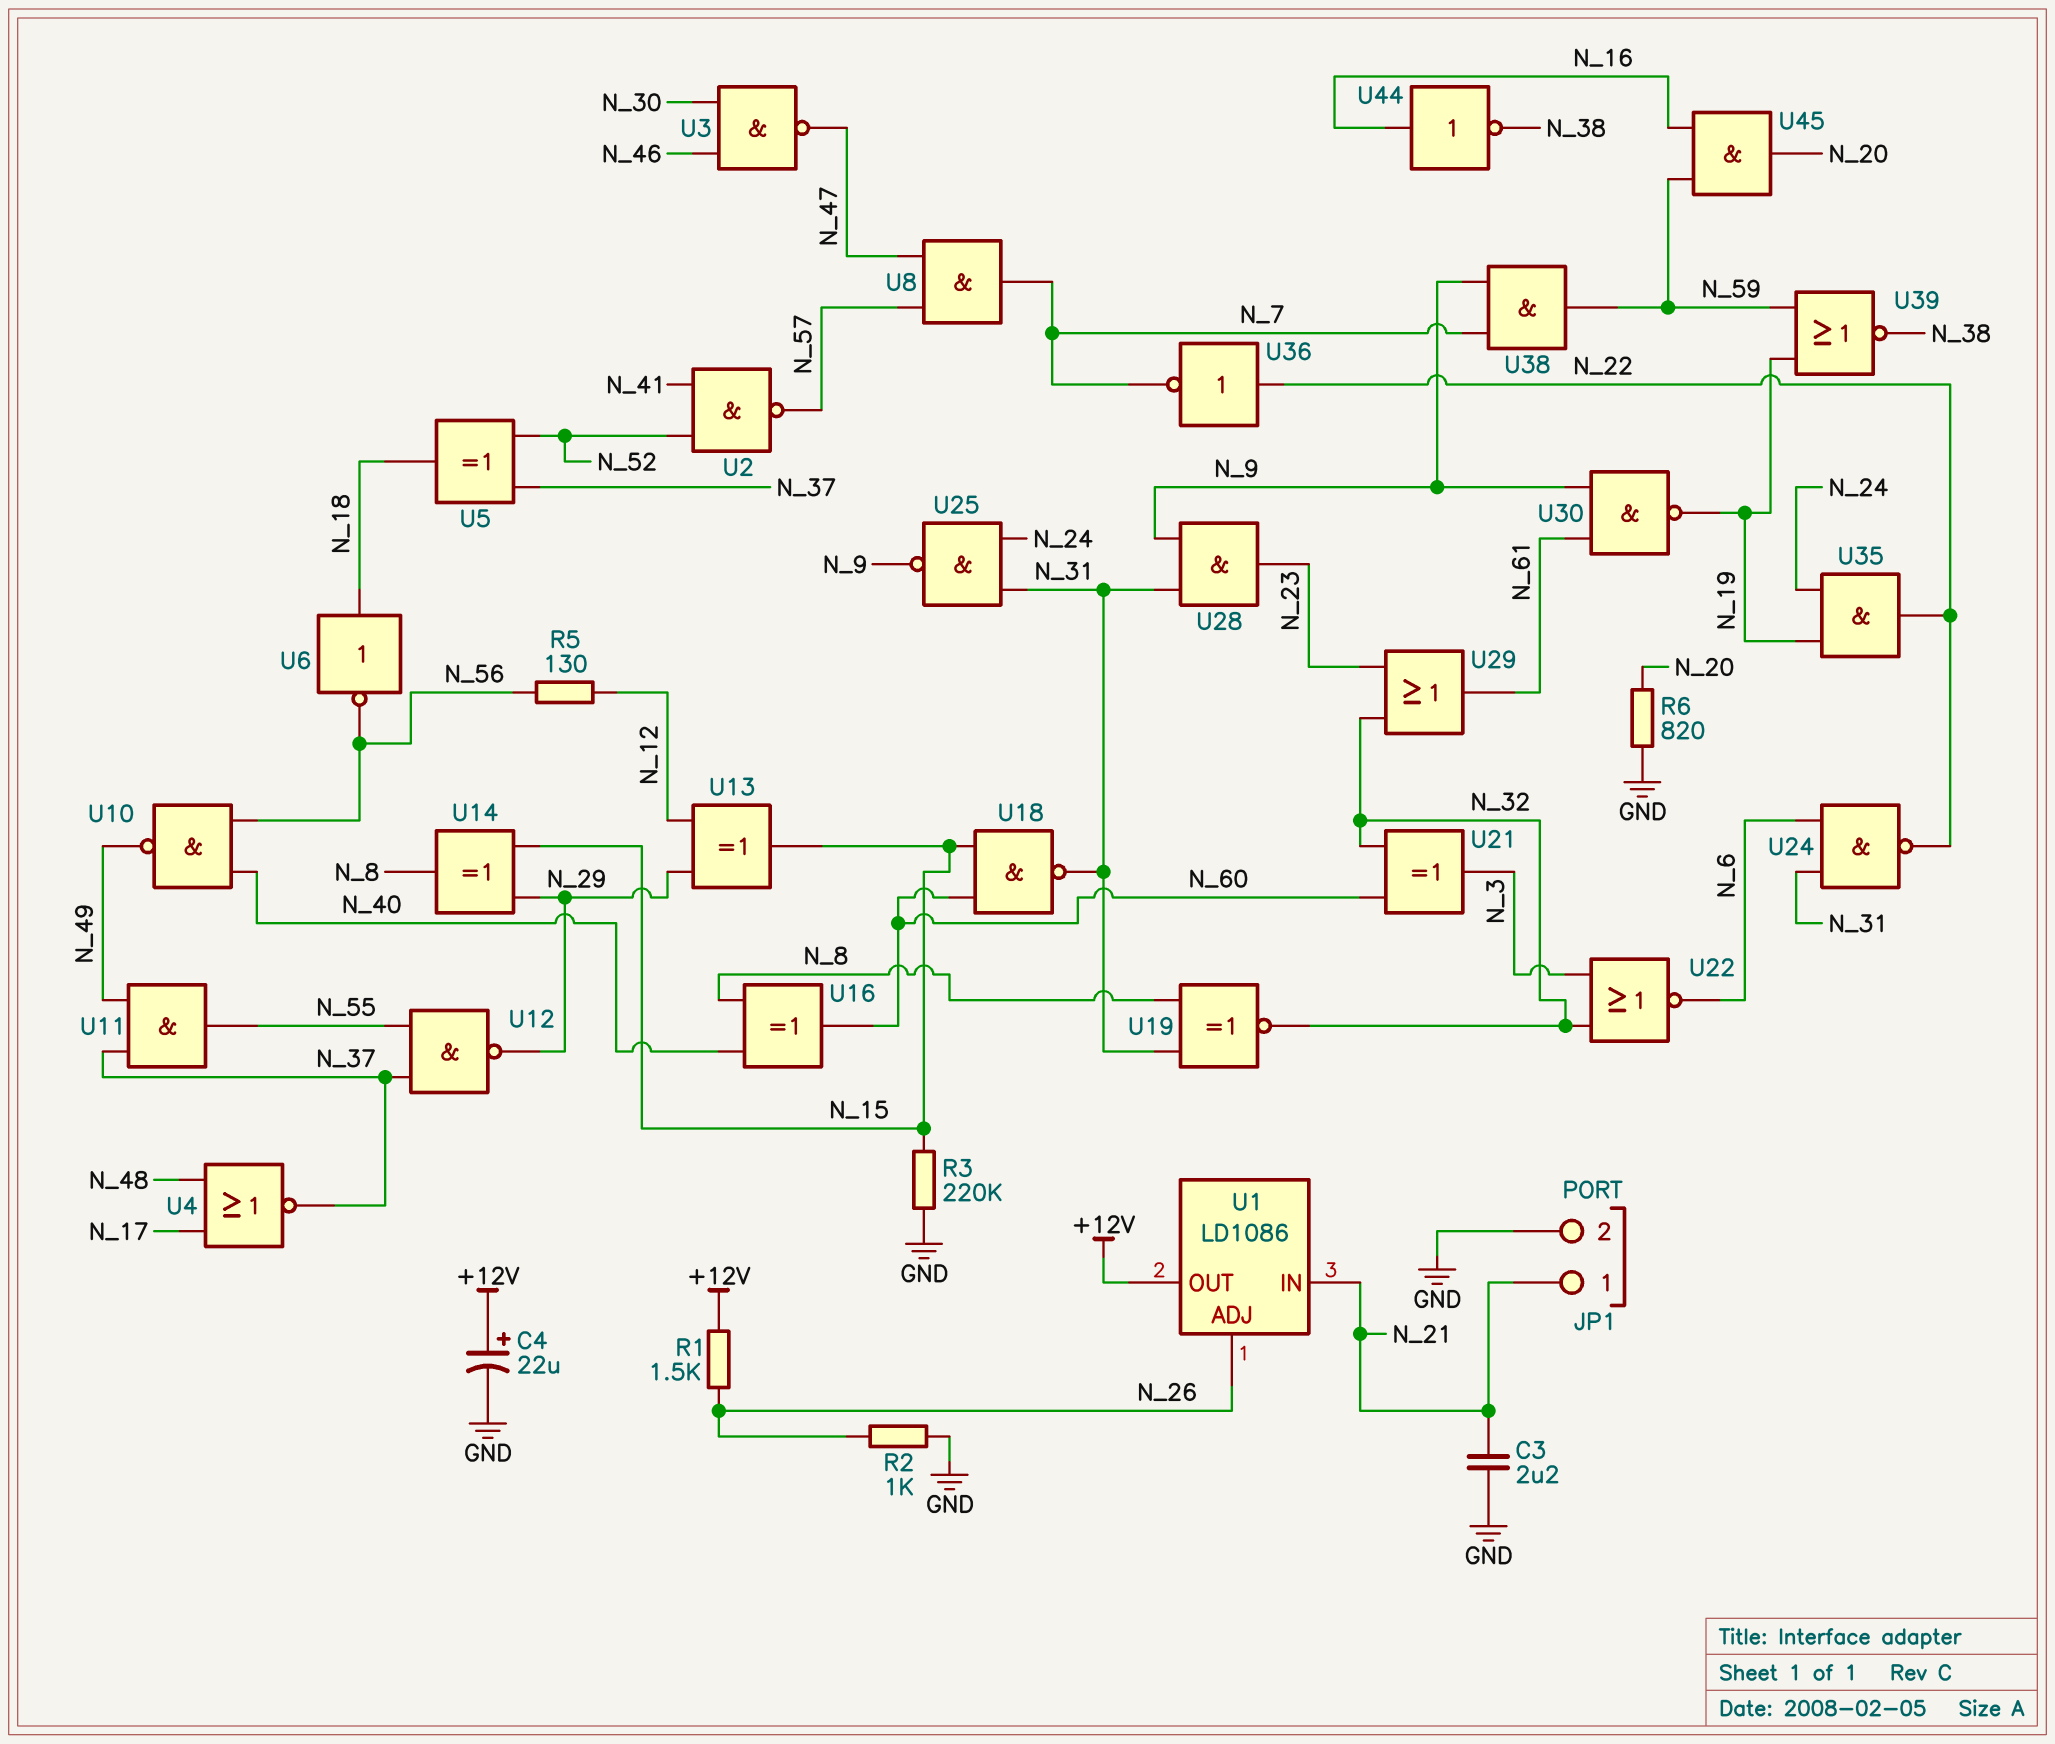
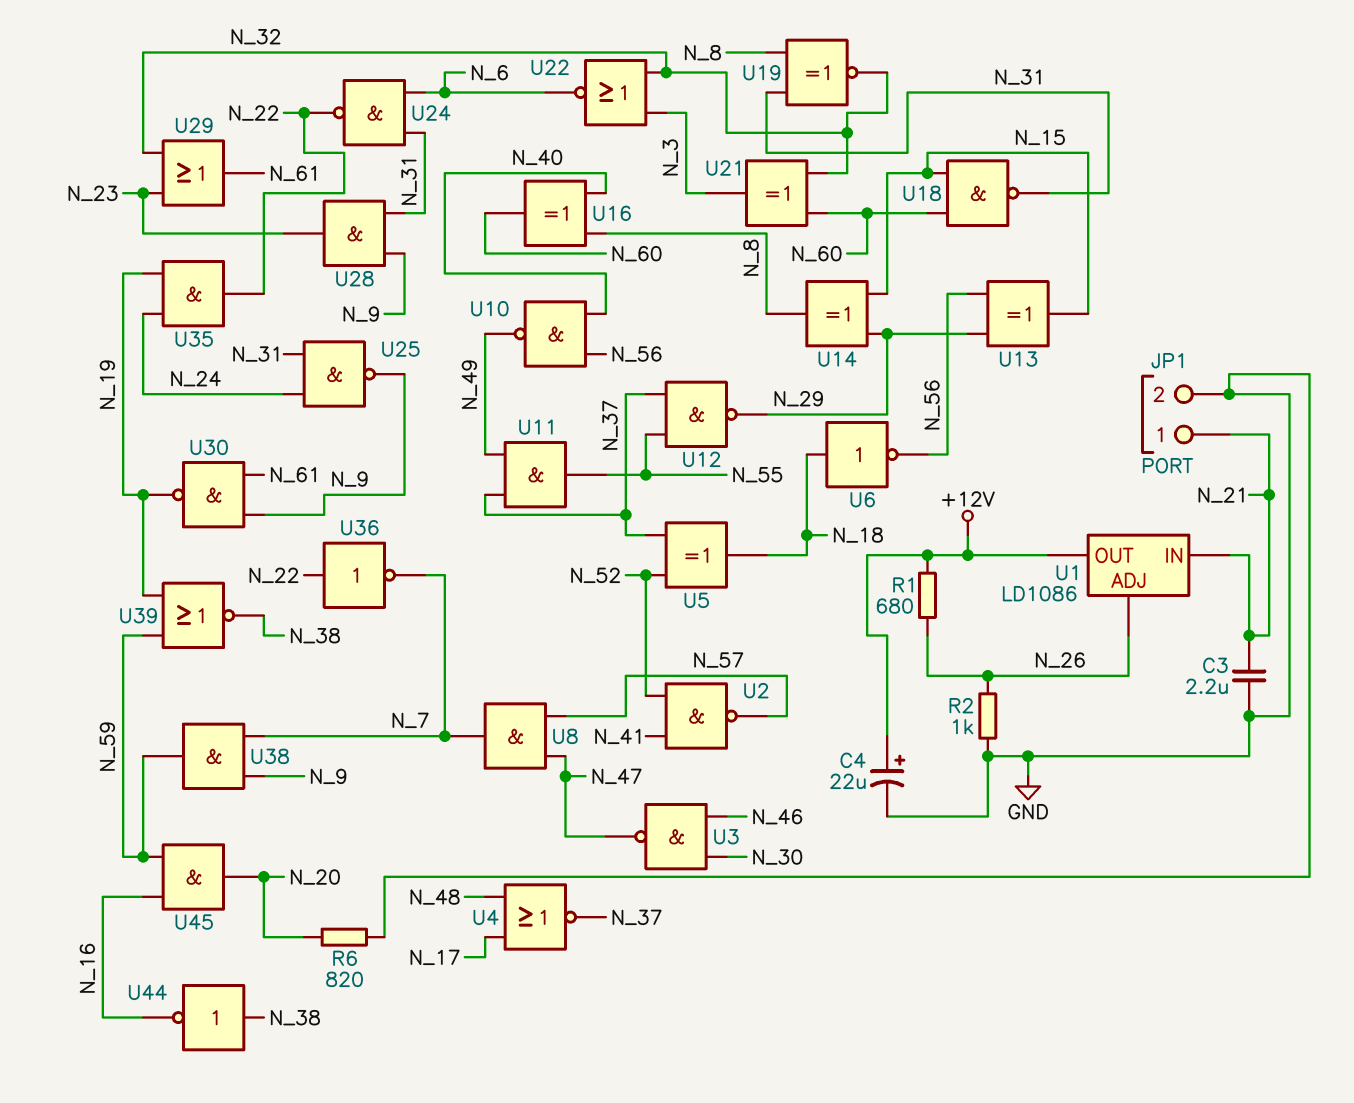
R1: 1.5k (+12V, N_26) -> 680 (+12V, N_26)
R3: 220k (GND, N_15) -> none
R5: 130 (N_12, N_56) -> none
U13: XOR (in N_12, in N_29, out N_15) -> XOR (in N_29, in N_56, out N_15)
U44: NOT (in N_16, out N_38) -> NOT (in N_38, out N_16)

